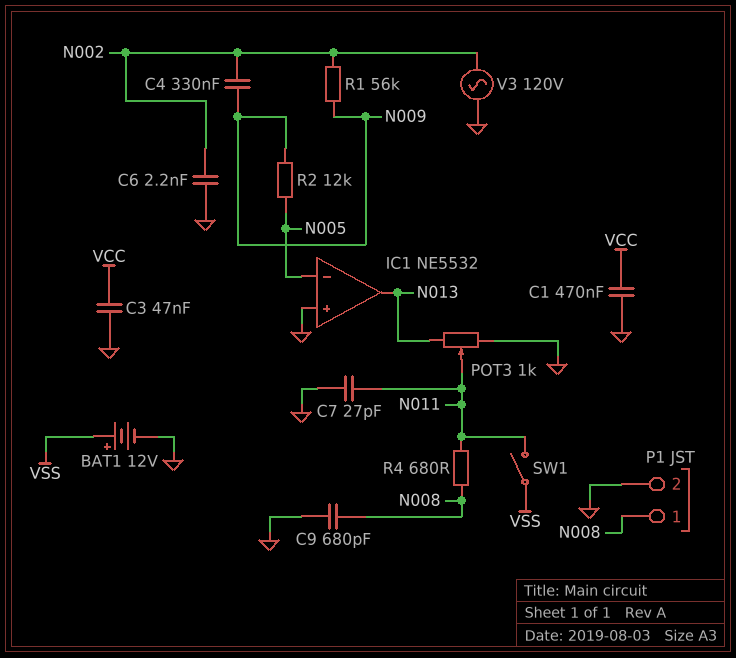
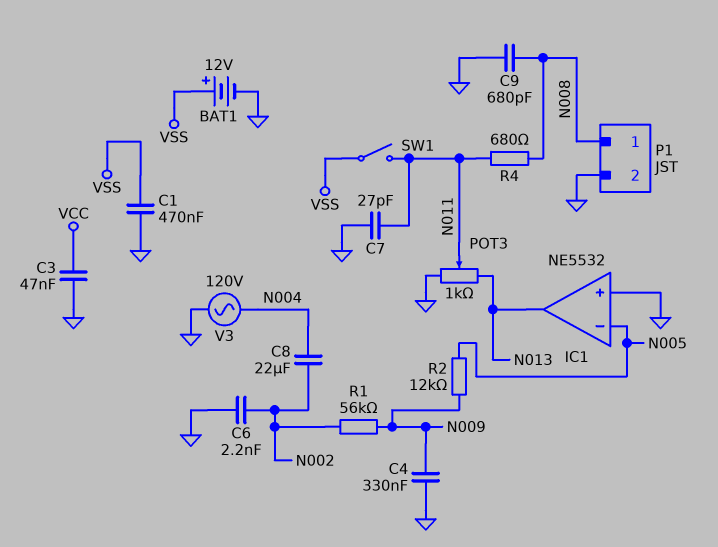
C1: 470nF (GND, VCC) -> 470nF (GND, VSS)
C4: 330nF (N002, N009) -> 330nF (GND, N009)
C8: none -> 22uF (N002, N004)
V3: AC 120V (GND, N002) -> AC 120V (GND, N004)

